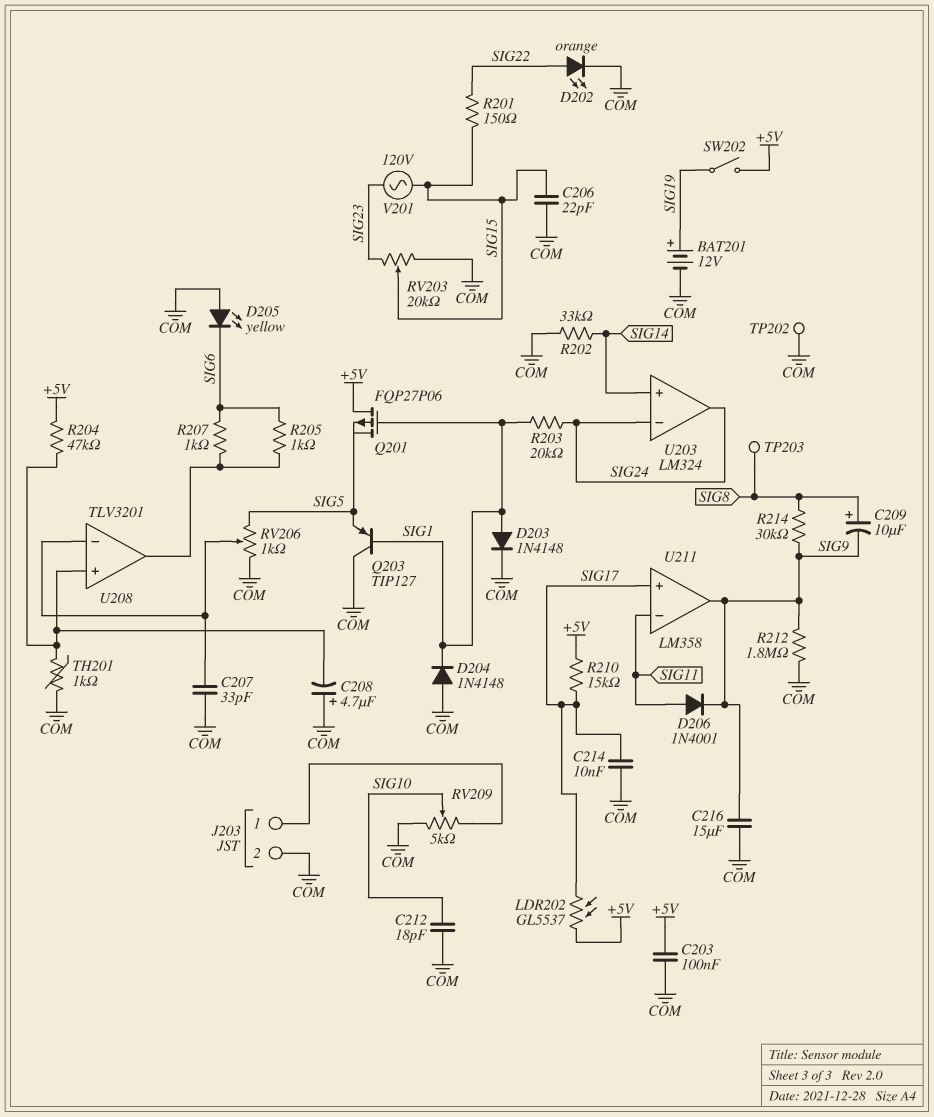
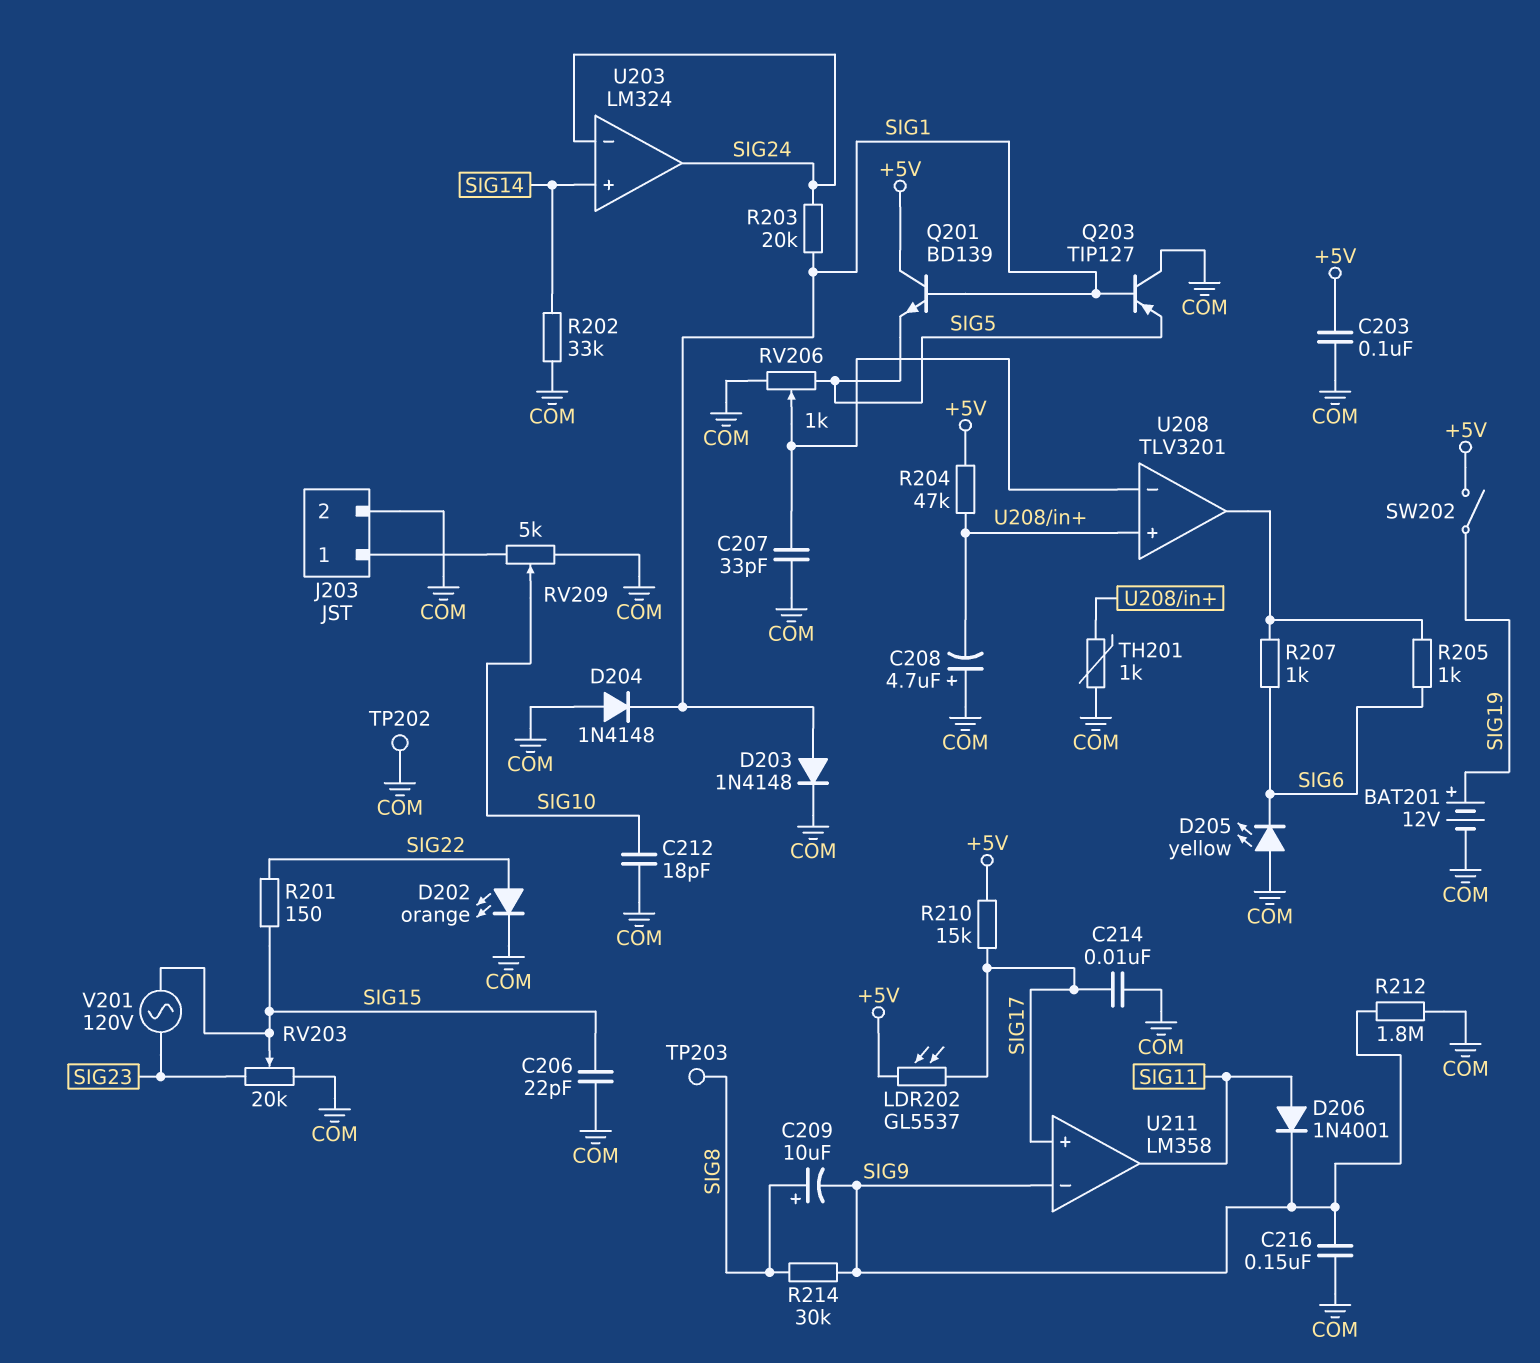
C216: 15uF (COM, SIG9) -> 150nF (COM, SIG9)
Q201: PMOS FQP27P06 (G SIG1, D +5V, S SIG5) -> NPN BD139 (B SIG1, C +5V, E SIG5)
U211 pin in-: SIG11 -> SIG9
U211 pin out: SIG9 -> SIG11

